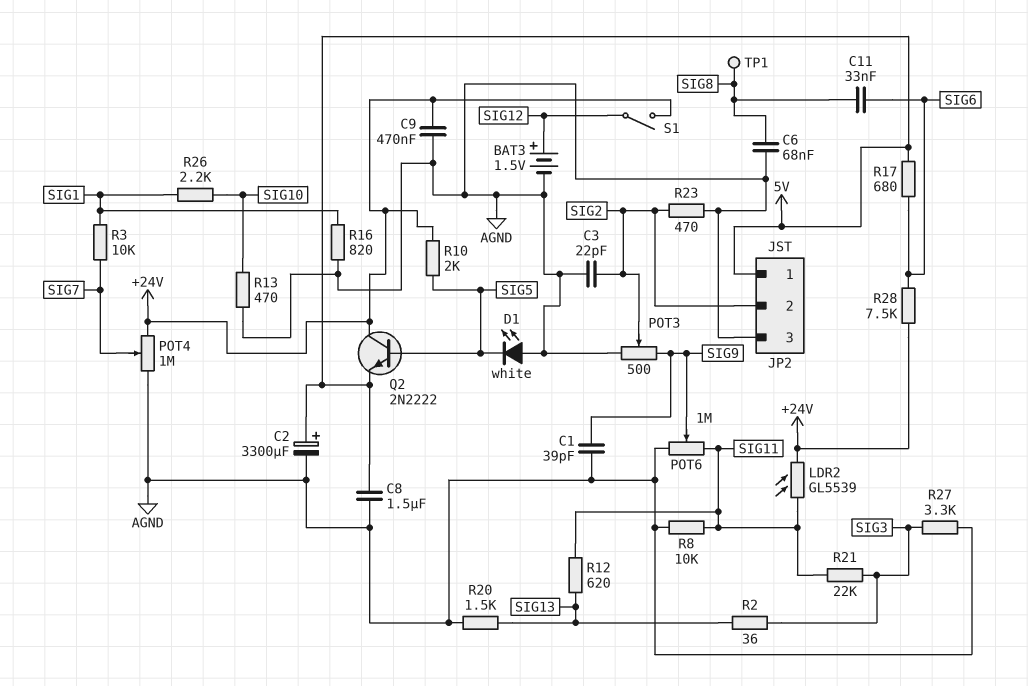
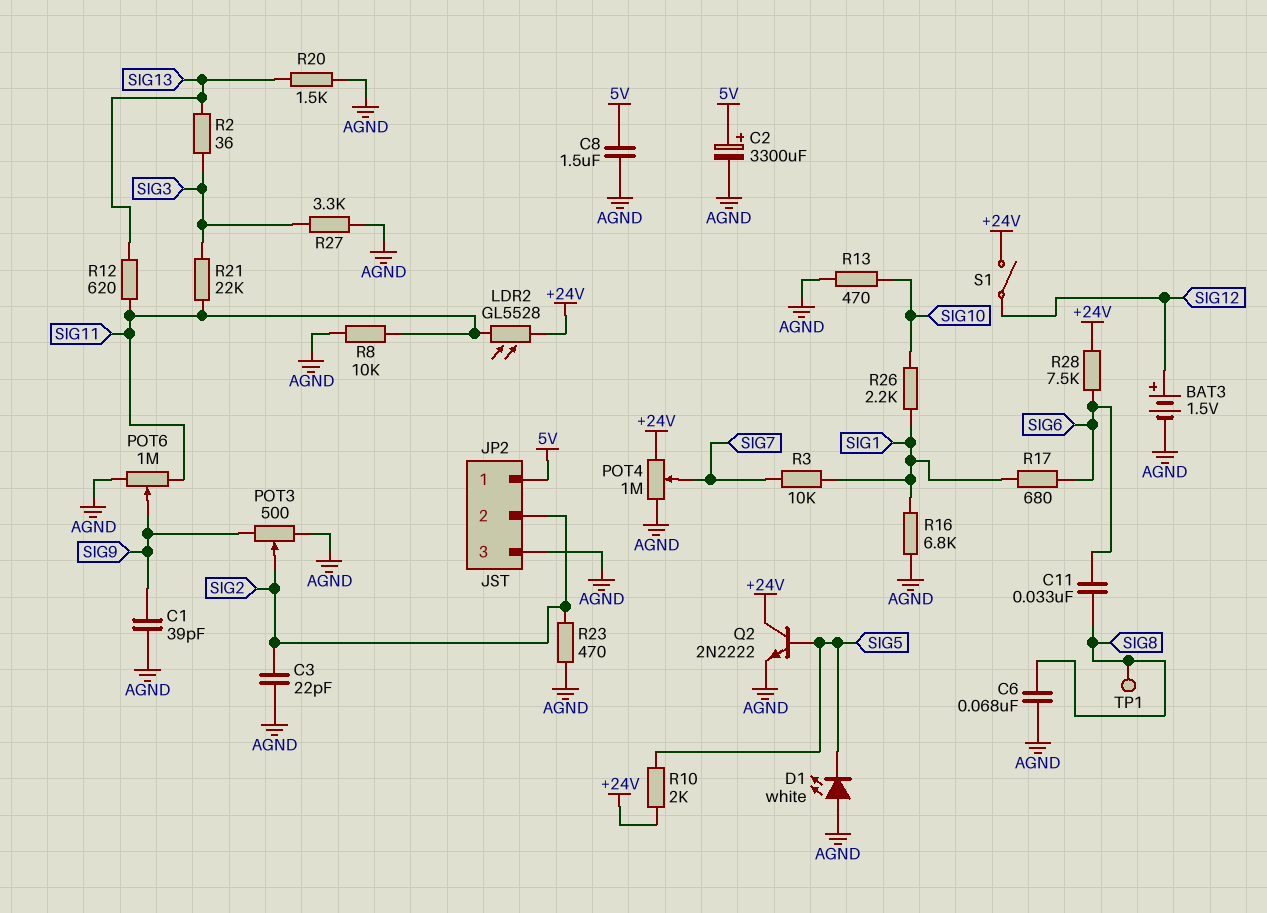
C9: 470nF (+24V, AGND) -> none
LDR2: GL5539 (+24V, SIG11) -> GL5528 (+24V, SIG11)
Q2: NPN 2N2222 (B SIG5, C +24V, E 5V) -> NPN 2N2222 (B SIG5, C +24V, E AGND)
R16: 820 (AGND, SIG1) -> 6.8k (AGND, SIG1)
R17: 680 (5V, SIG6) -> 680 (SIG1, SIG6)

